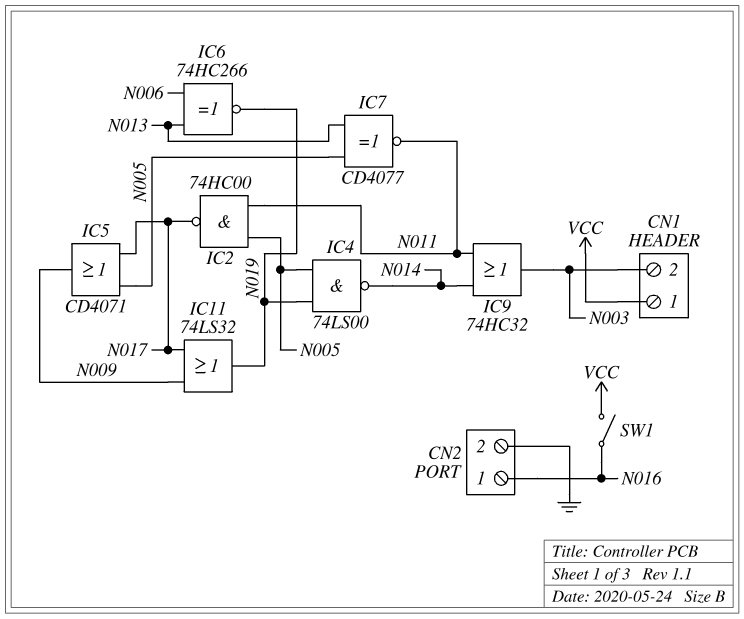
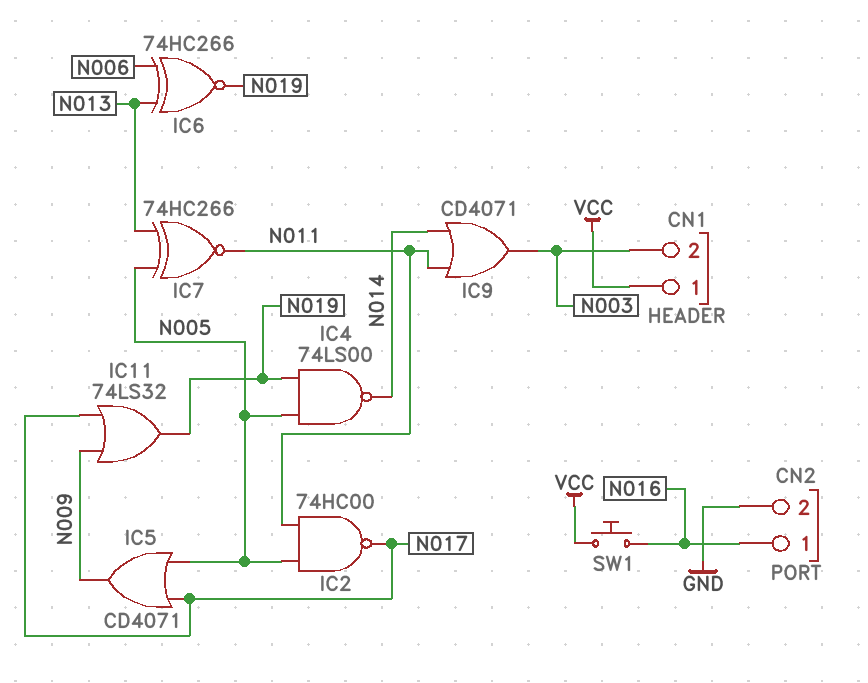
IC7: XNOR CD4077 (in N005, in N013, out N011) -> XNOR 74HC266 (in N005, in N013, out N011)
IC9: OR 74HC32 (in N011, in N014, out N003) -> OR CD4071 (in N011, in N014, out N003)
SW1: switch (N016, VCC) -> button (N016, VCC)

